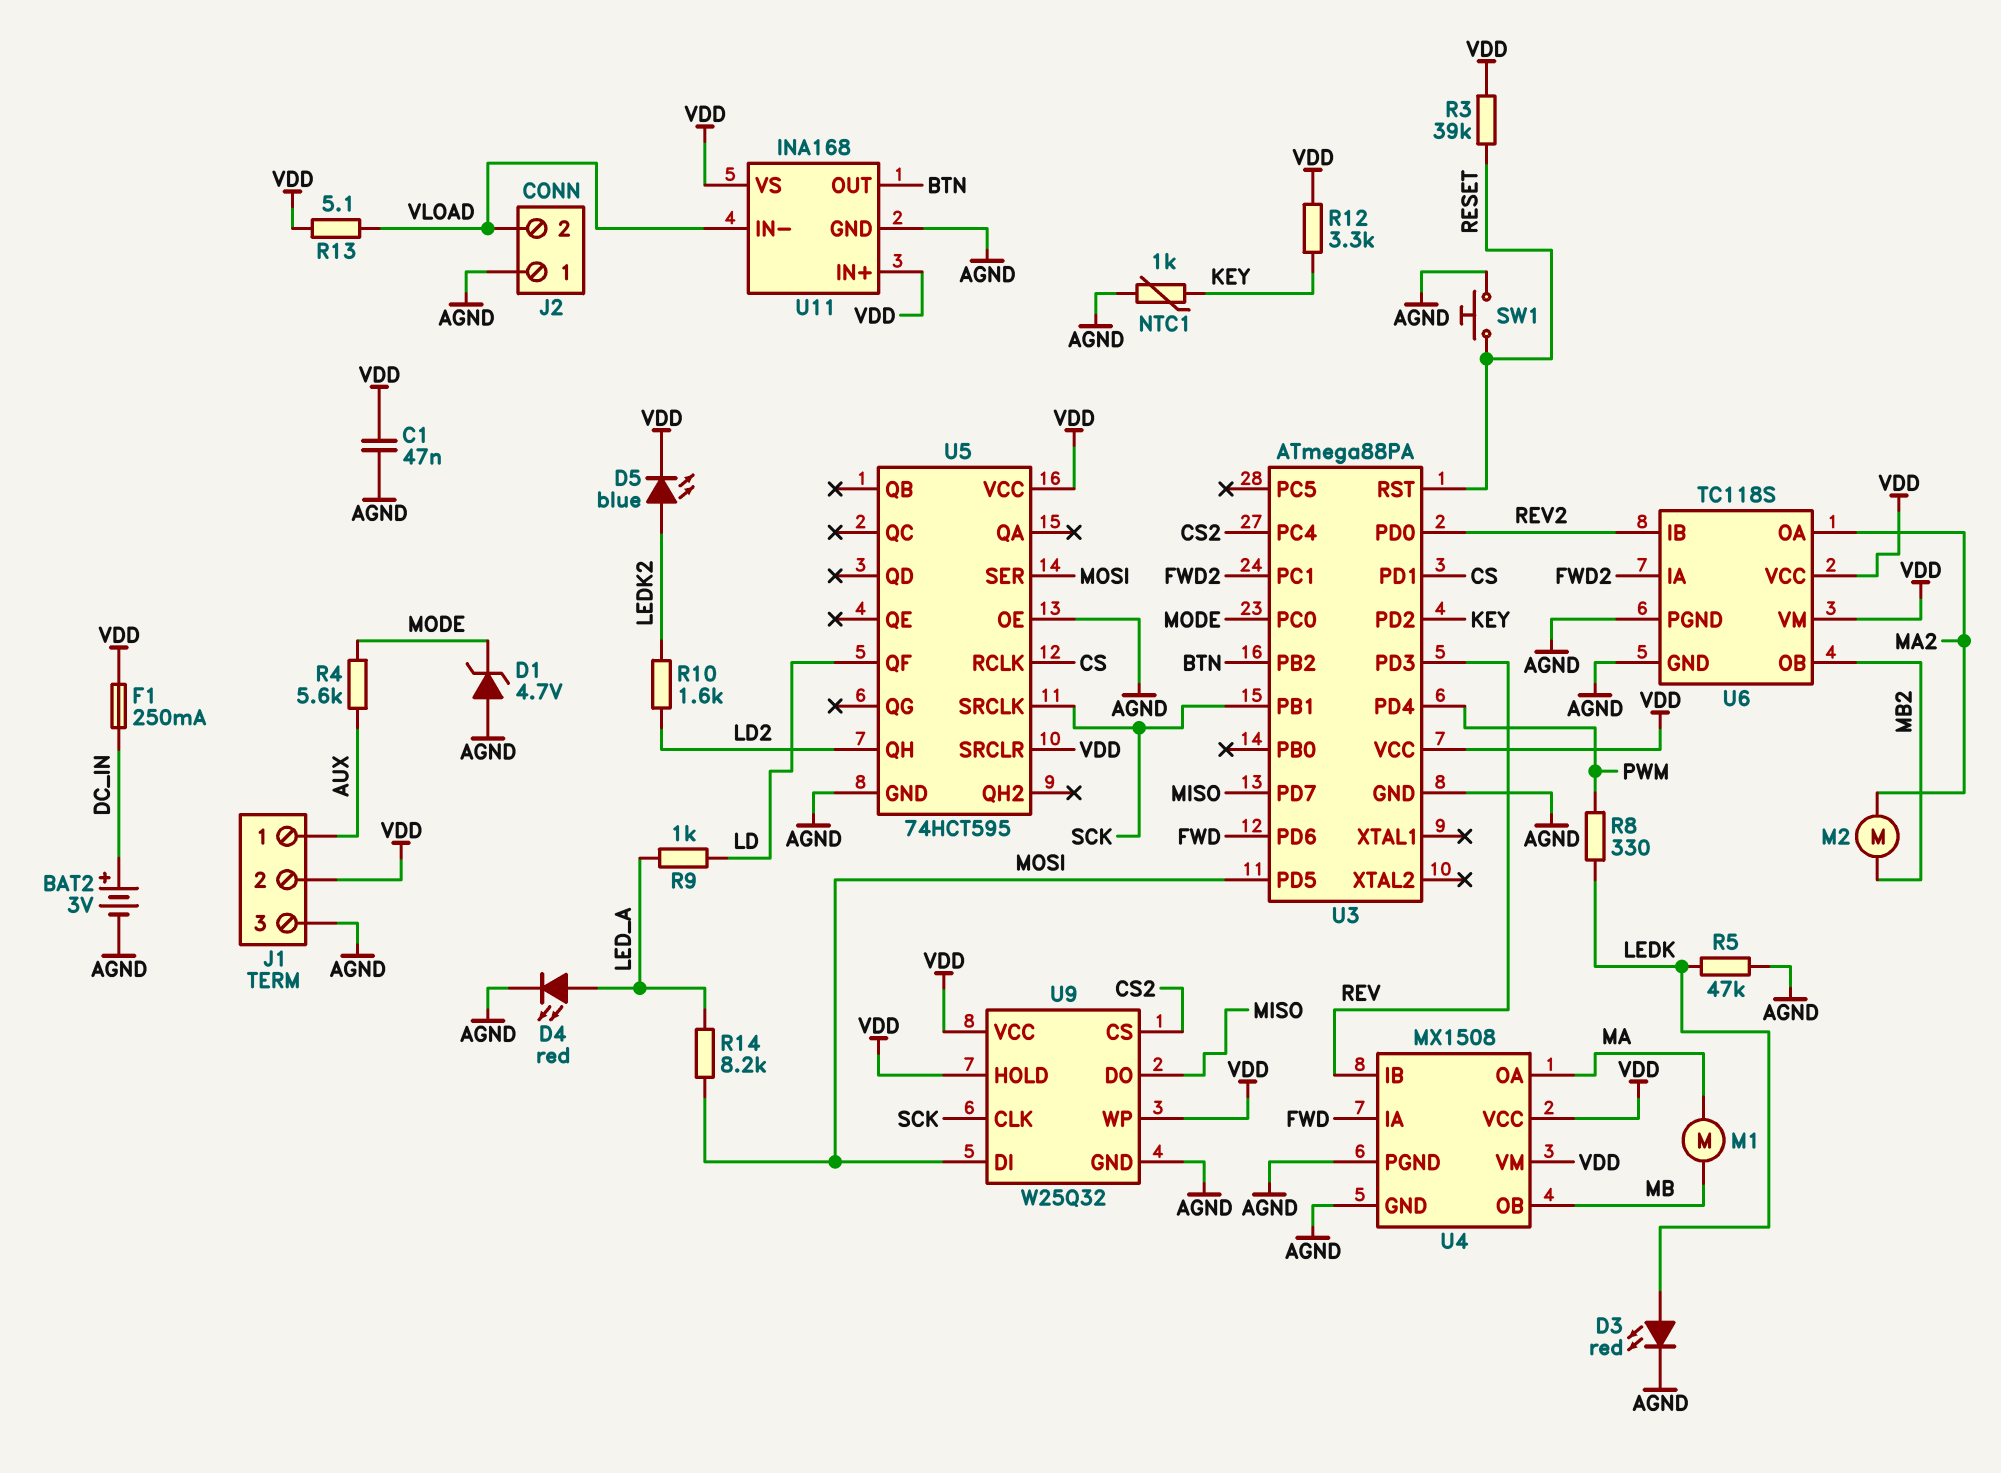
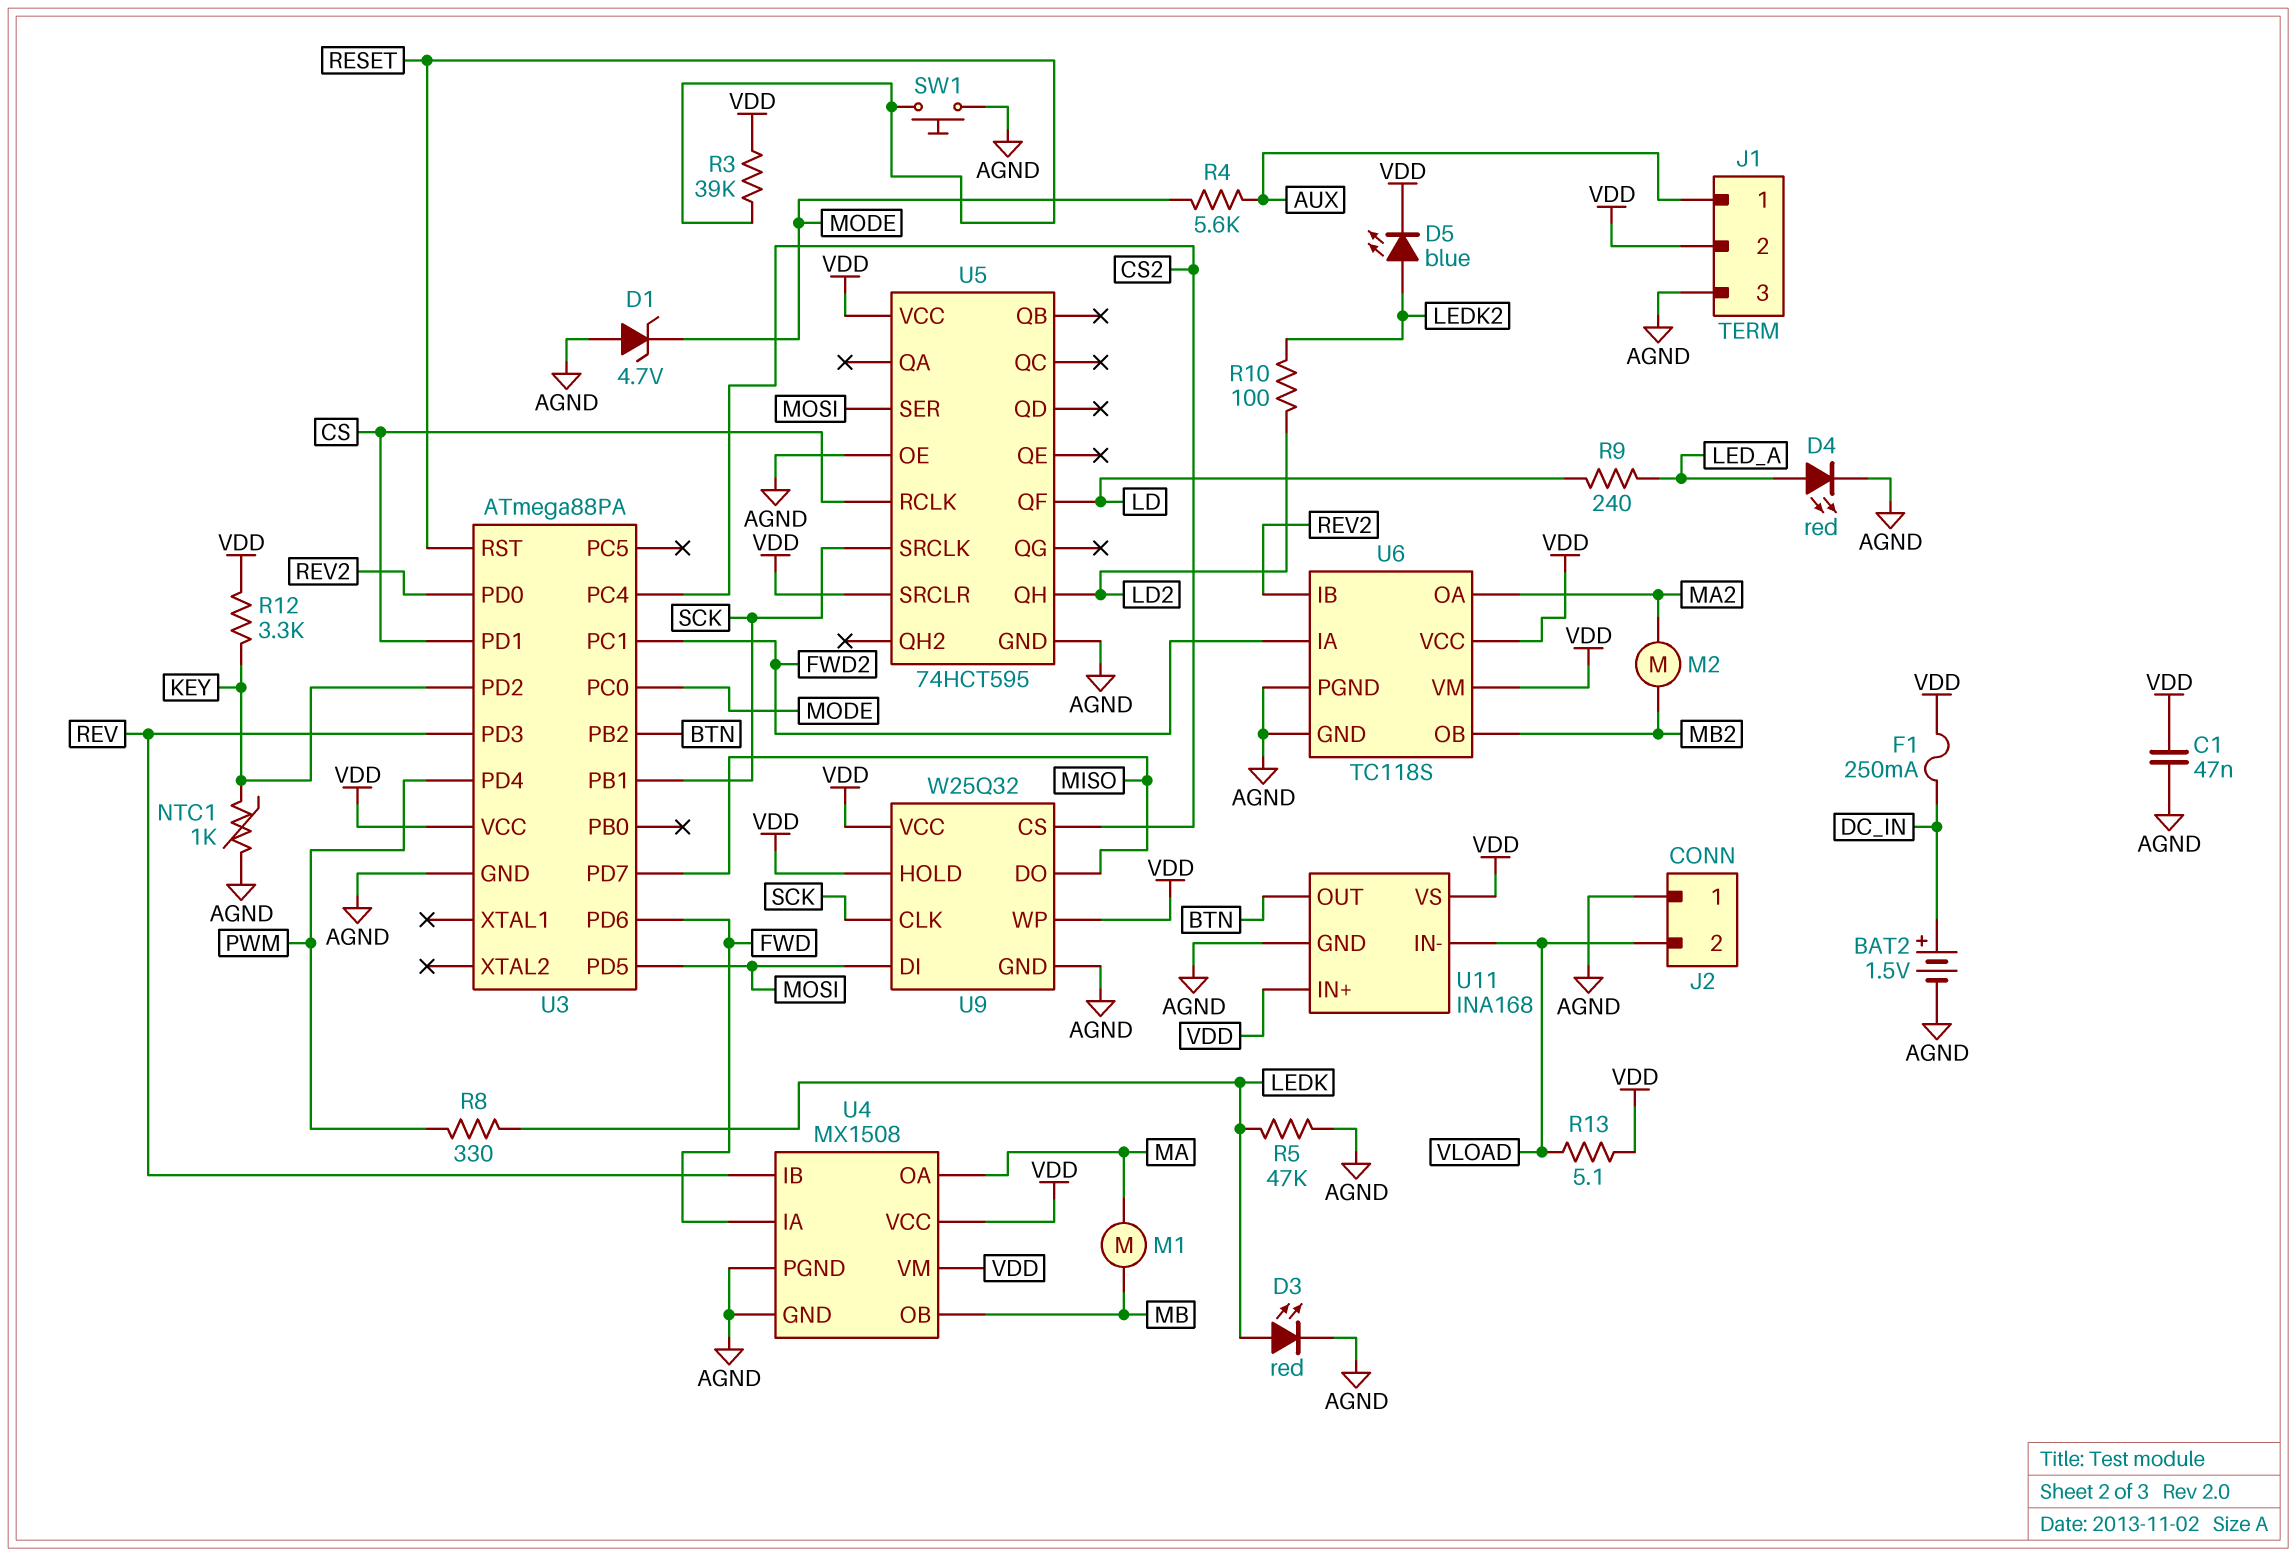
BAT2: 3V (plus DC_IN, minus AGND) -> 1.5V (plus DC_IN, minus AGND)
R9: 1k (LD, LED_A) -> 240 (LD, LED_A)
R10: 1.6k (LD2, LEDK2) -> 100 (LD2, LEDK2)
R14: 8.2k (LED_A, MOSI) -> none

